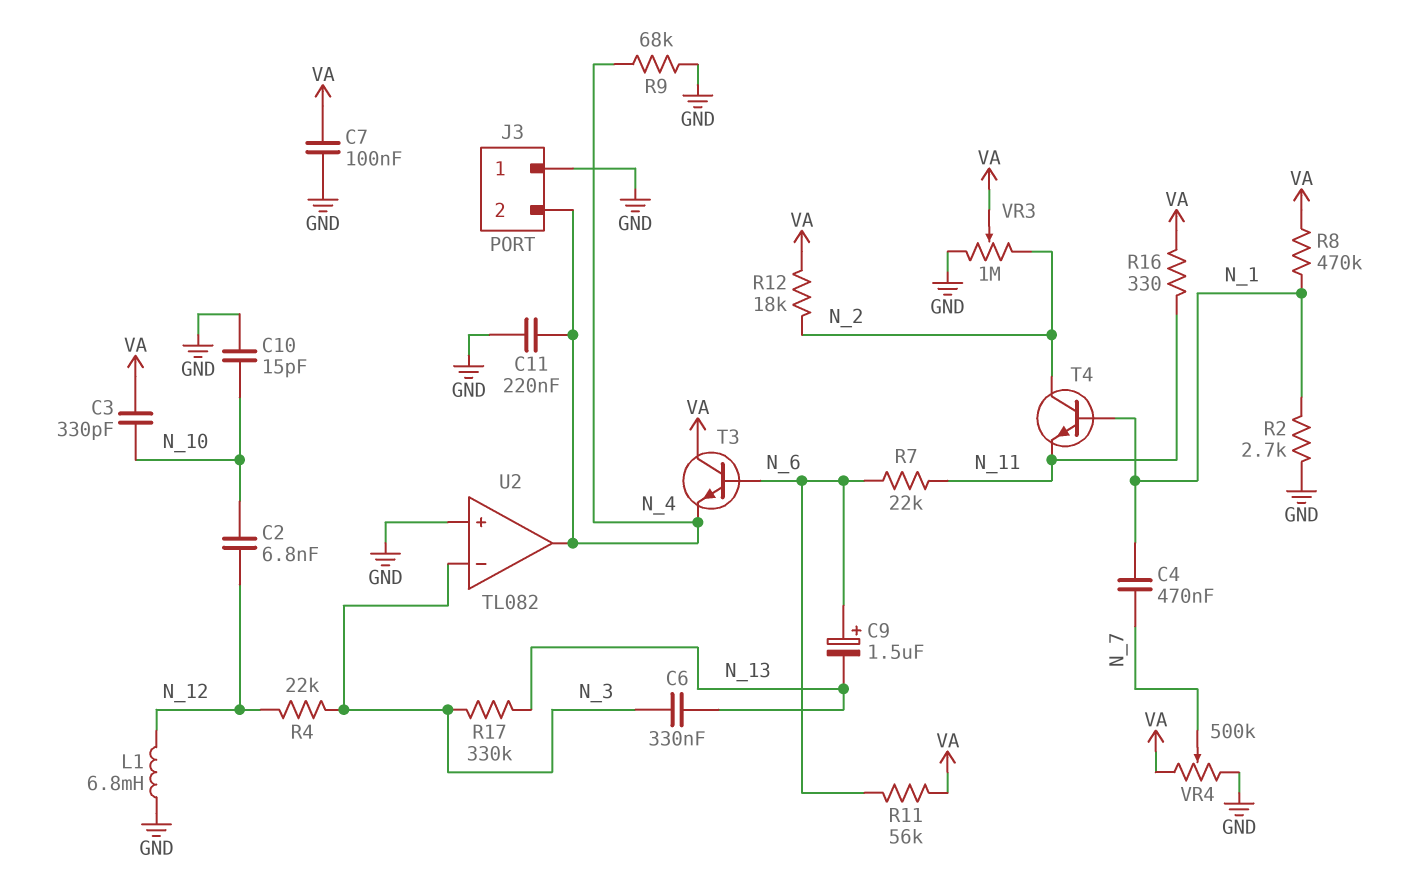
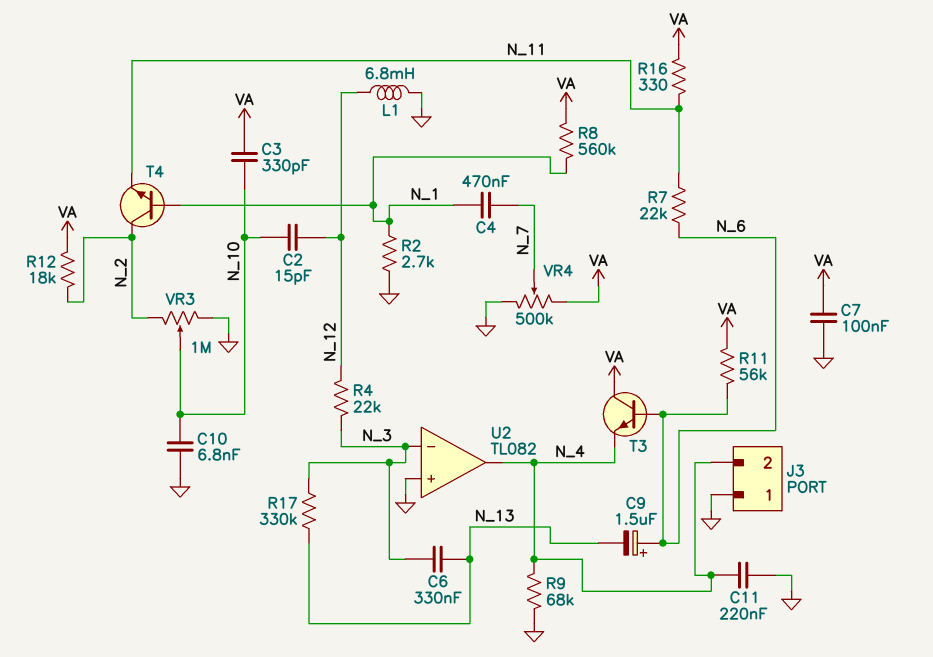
C2: 6.8nF (N_10, N_12) -> 15pF (N_10, N_12)
C10: 15pF (GND, N_10) -> 6.8nF (GND, N_10)
R8: 470k (N_1, VA) -> 560k (N_1, VA)
VR3: 1M (GND, N_2, wiper VA) -> 1M (GND, N_2, wiper N_10)

